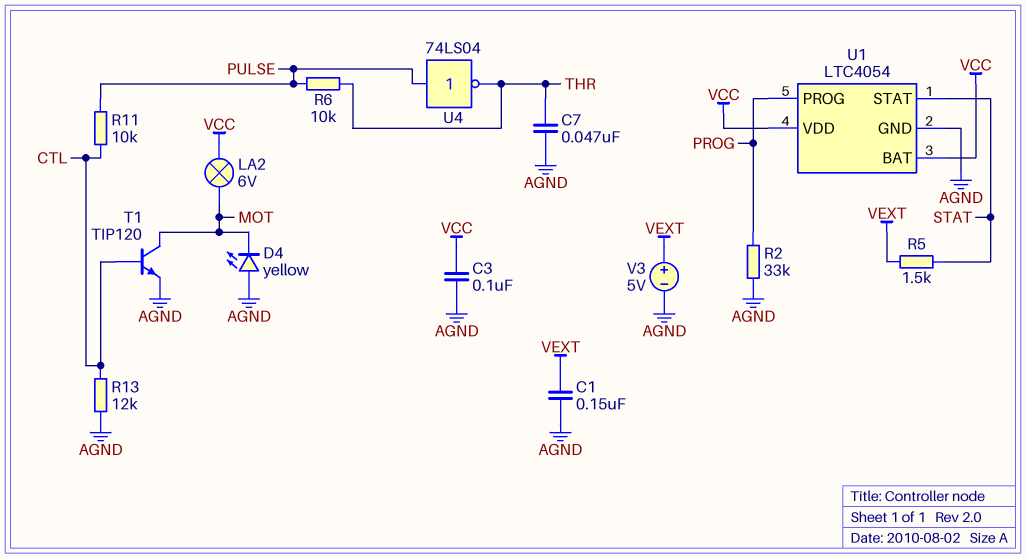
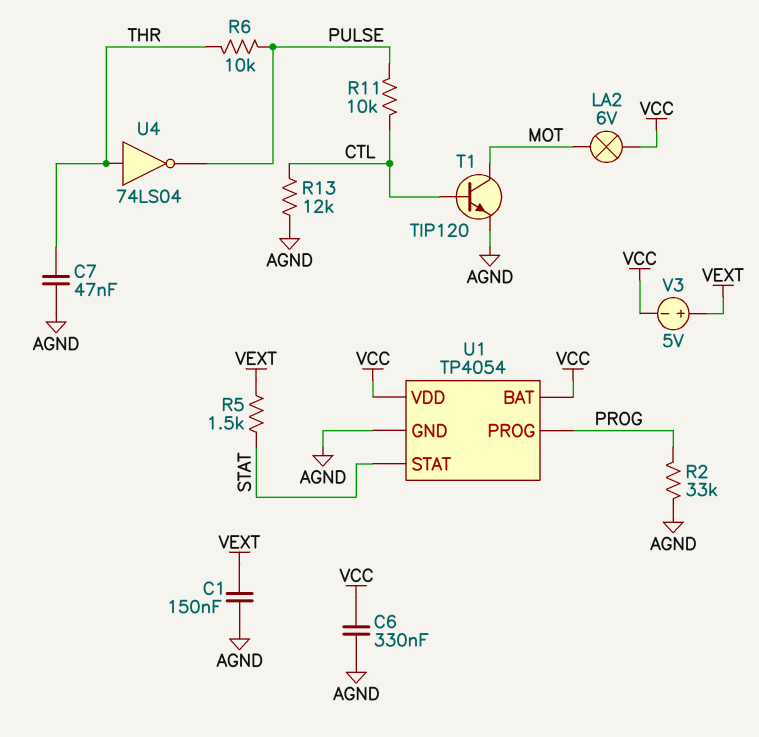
C3: 100nF (AGND, VCC) -> none
C6: none -> 330nF (AGND, VCC)
D4: LED yellow (A AGND, K MOT) -> none
U1: LTC4054 -> TP4054
U4: NOT 74LS04 (in PULSE, out THR) -> NOT 74LS04 (in THR, out PULSE)
V3: 5V (plus VEXT, minus AGND) -> 5V (plus VEXT, minus VCC)

